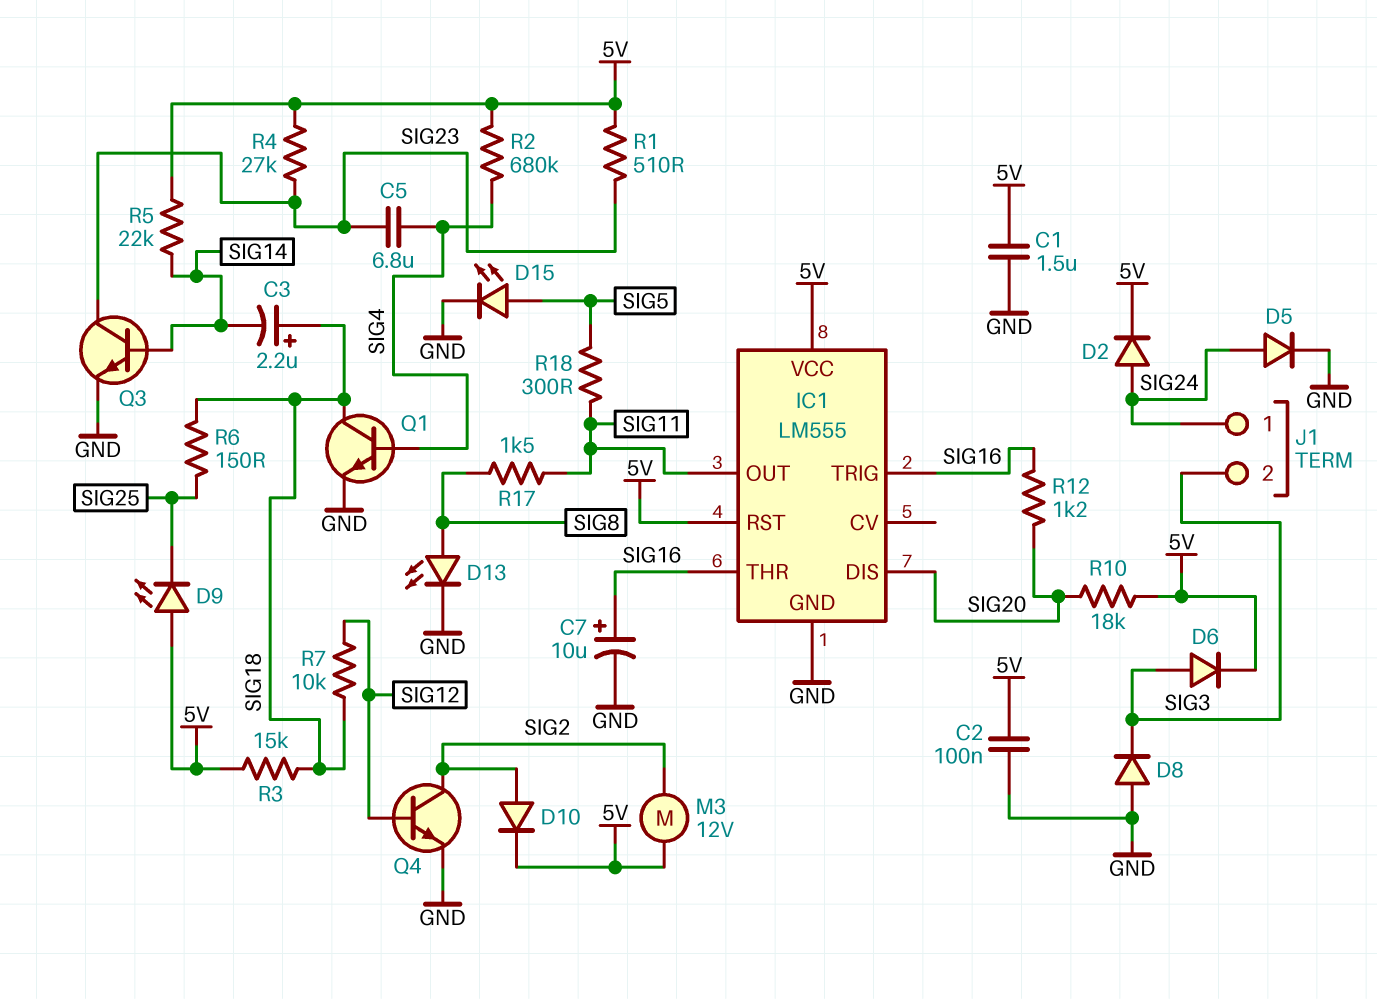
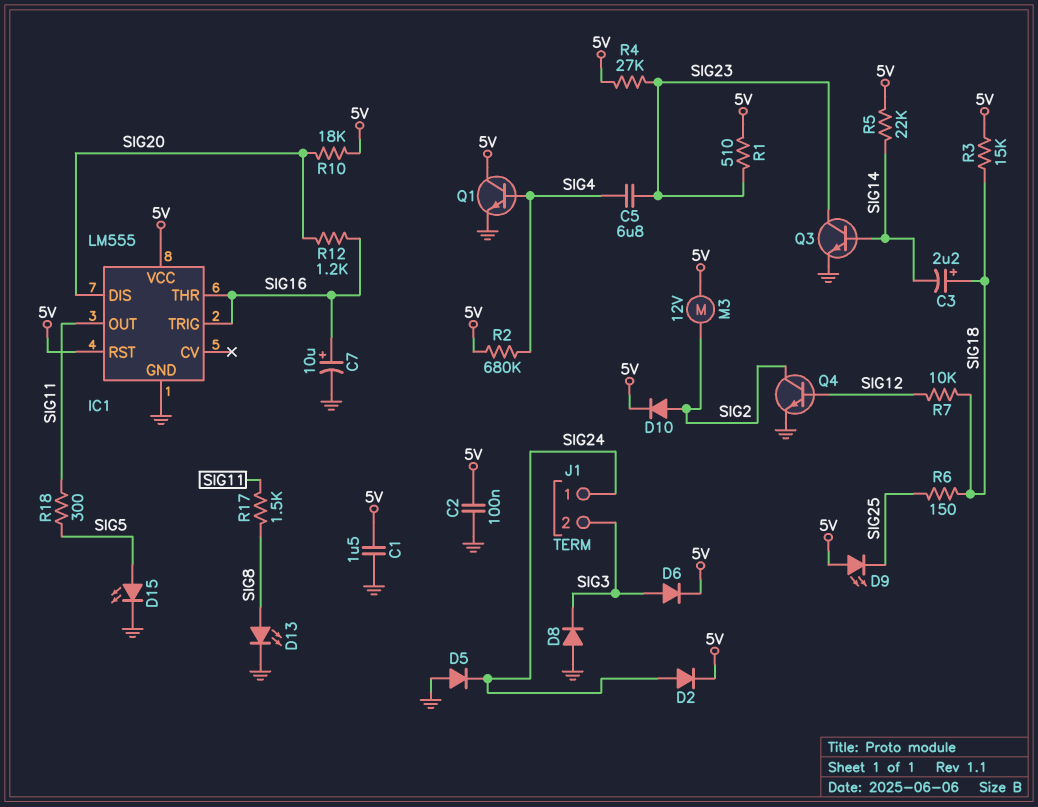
D5: diode (A SIG24, K GND) -> diode (A GND, K SIG24)
Q1: NPN (B SIG4, C SIG18, E GND) -> NPN (B SIG4, C 5V, E GND)

